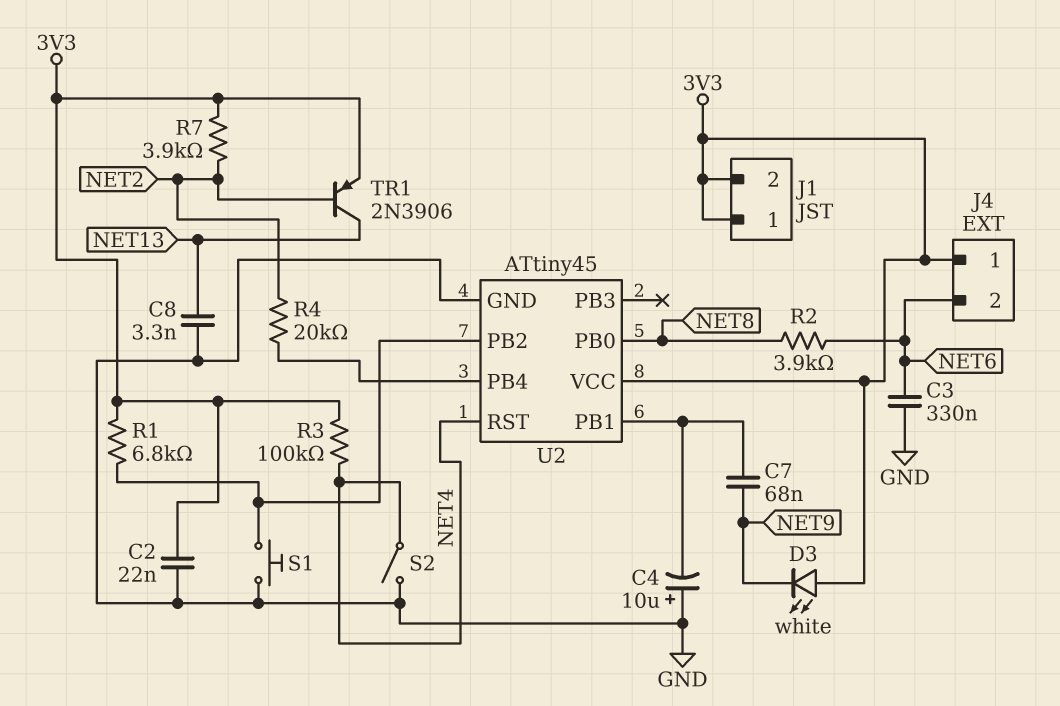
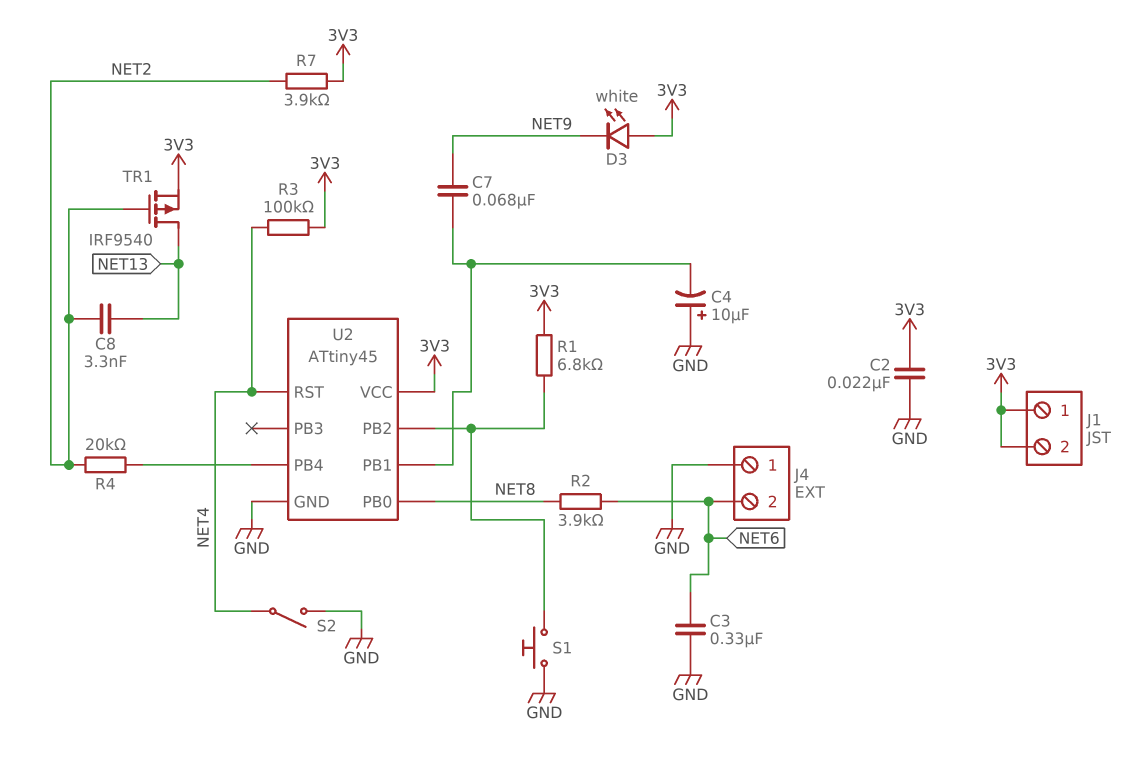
C8: 3.3nF (GND, NET13) -> 3.3nF (NET2, NET13)
J4 pin 1: 3V3 -> GND
TR1: PNP 2N3906 (B NET2, C NET13, E 3V3) -> PMOS IRF9540 (G NET2, D NET13, S 3V3)

